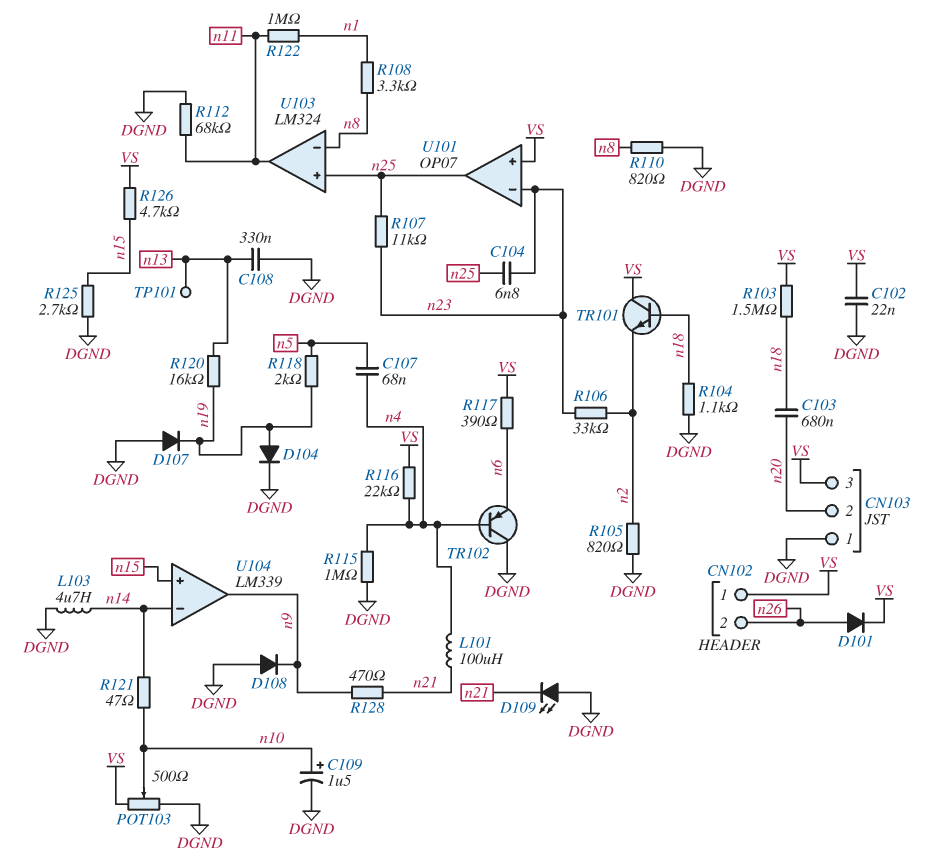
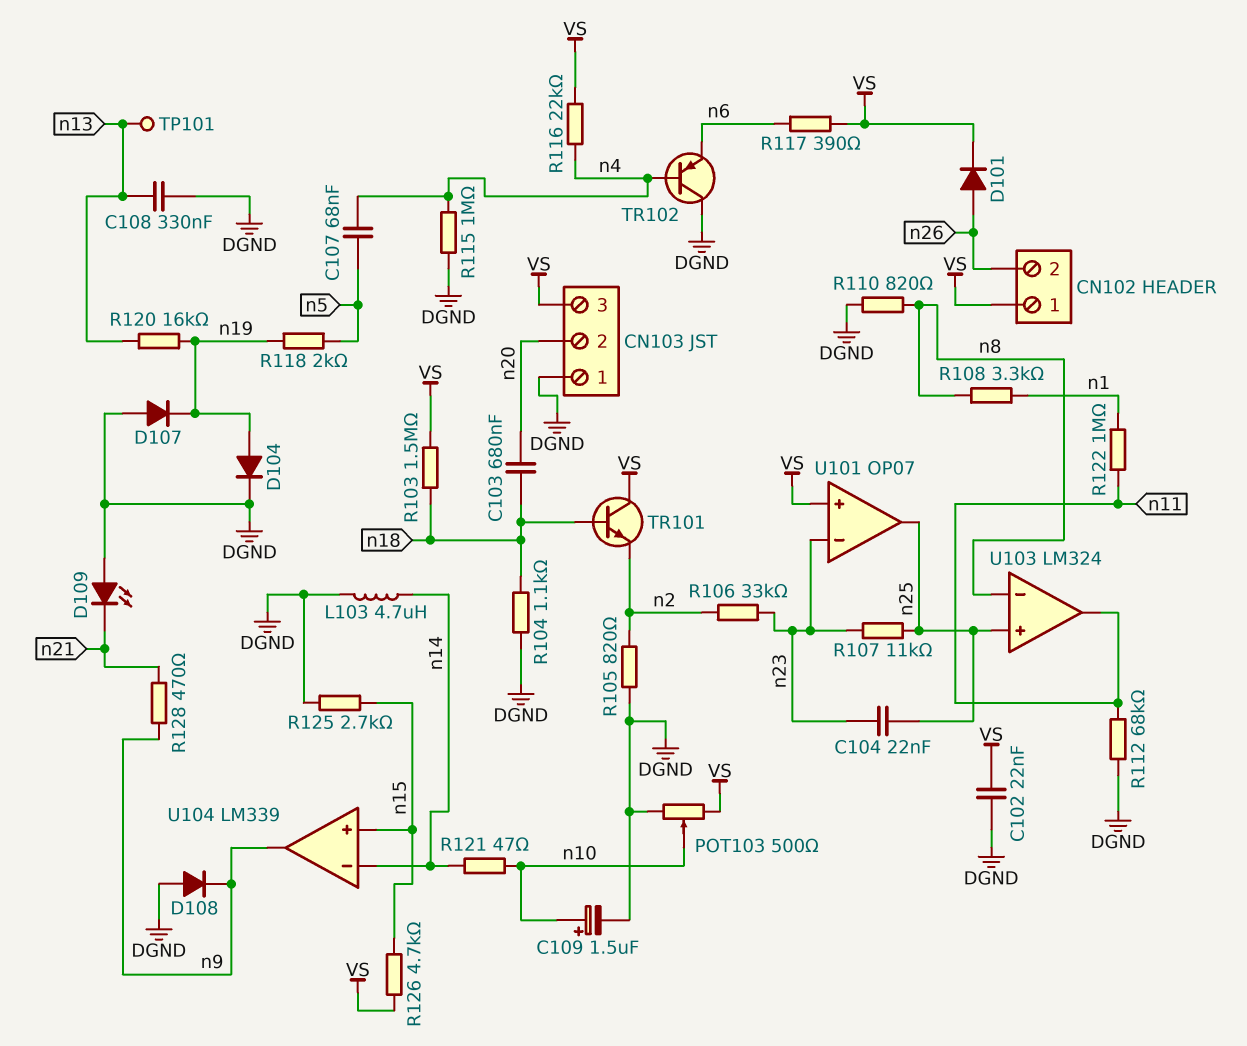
C104: 6.8nF (n23, n25) -> 22nF (n23, n25)
L101: 100uH (n4, n21) -> none

